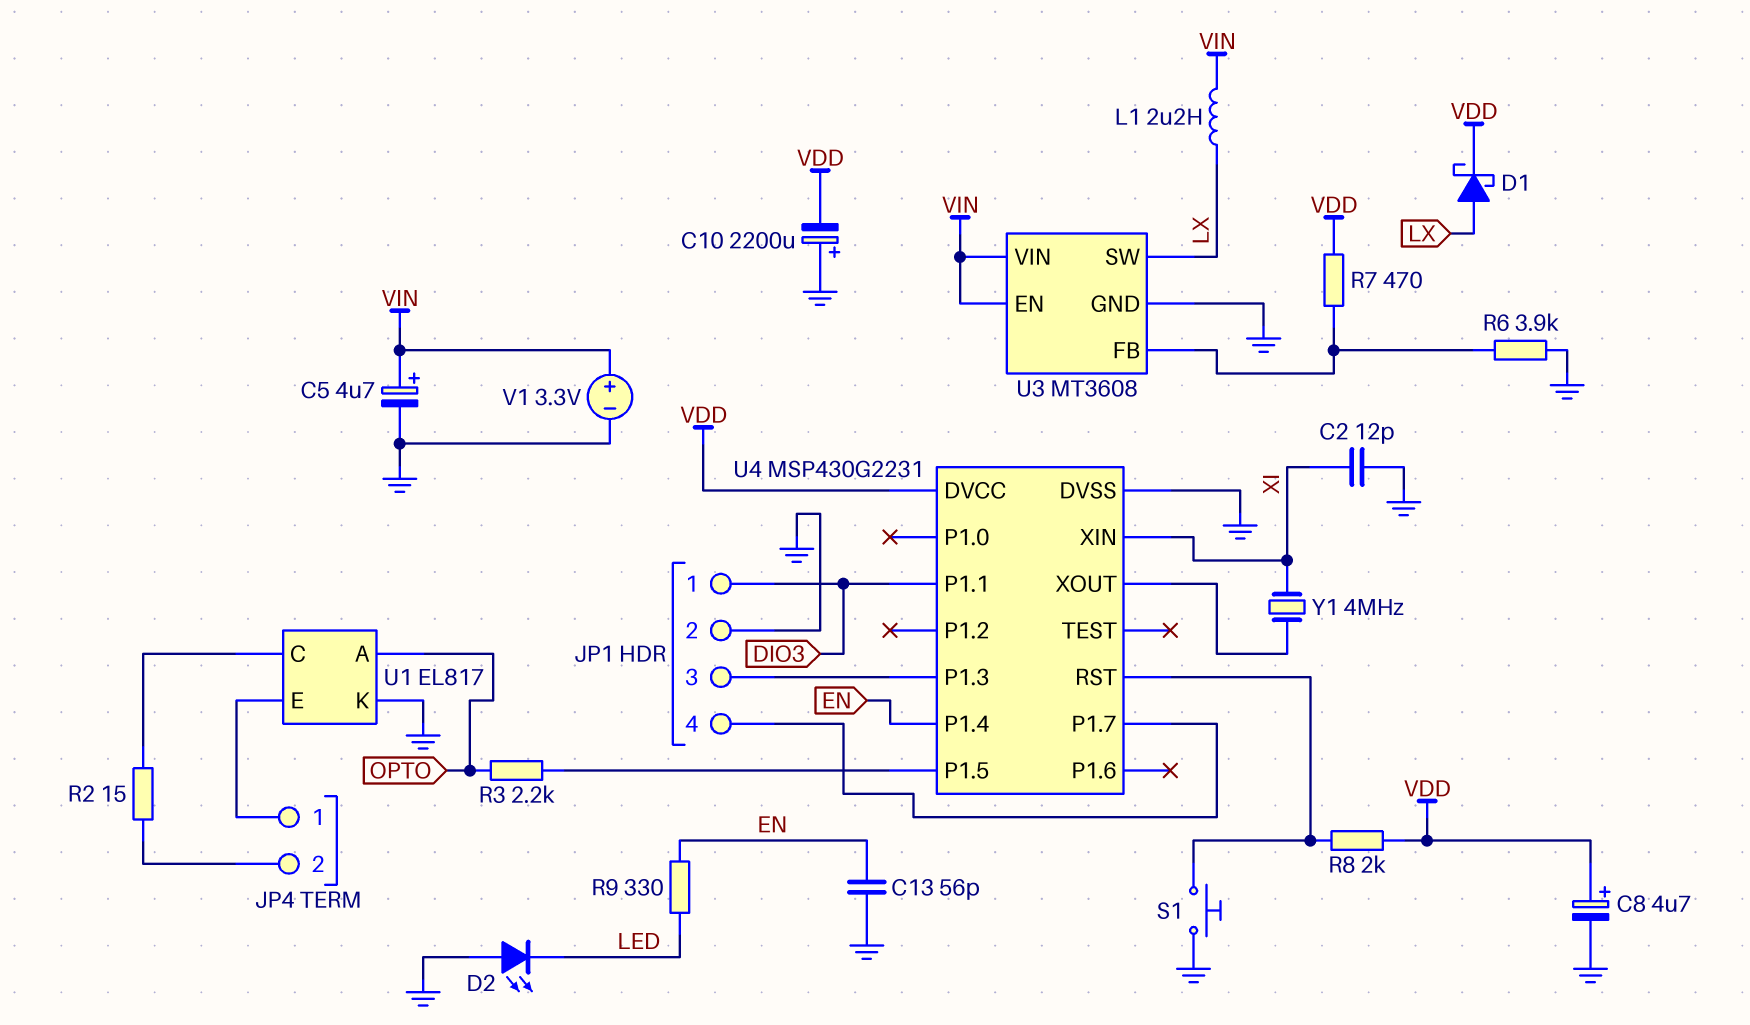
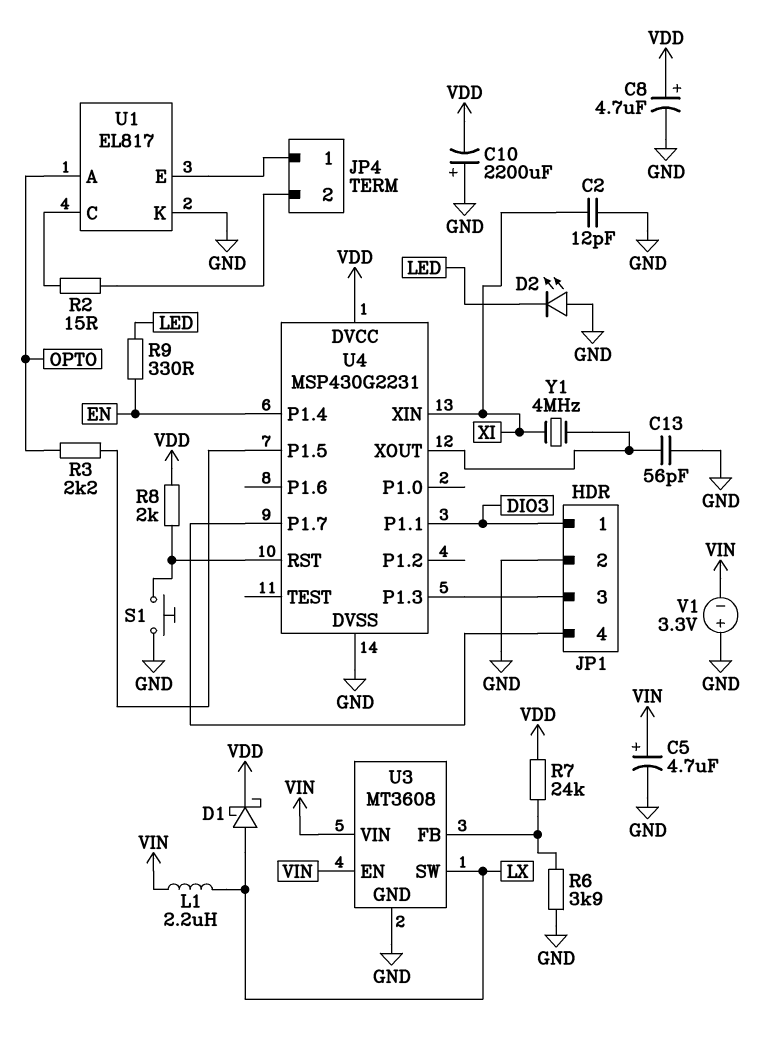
C13: 56pF (EN, GND) -> 56pF (GND, U4/XOUT)
R7: 470 (U3/FB, VDD) -> 24k (U3/FB, VDD)
V1: 3.3V (plus VIN, minus GND) -> 3.3V (plus GND, minus VIN)

